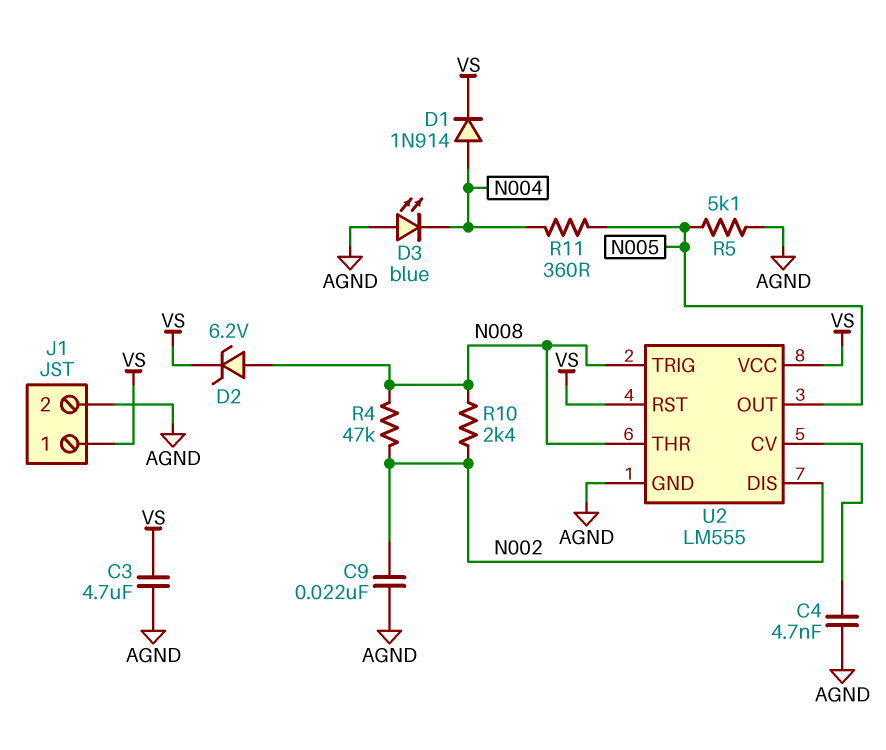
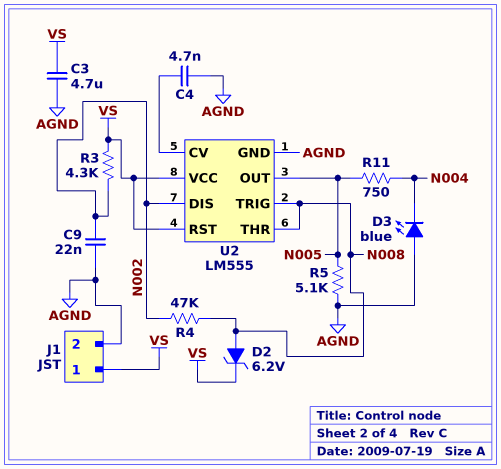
D1: diode 1N914 (A N004, K VS) -> none
R3: none -> 4.3k (N002, VS)
R10: 2.4k (N002, N008) -> none
R11: 360 (N004, N005) -> 750 (N004, N005)

